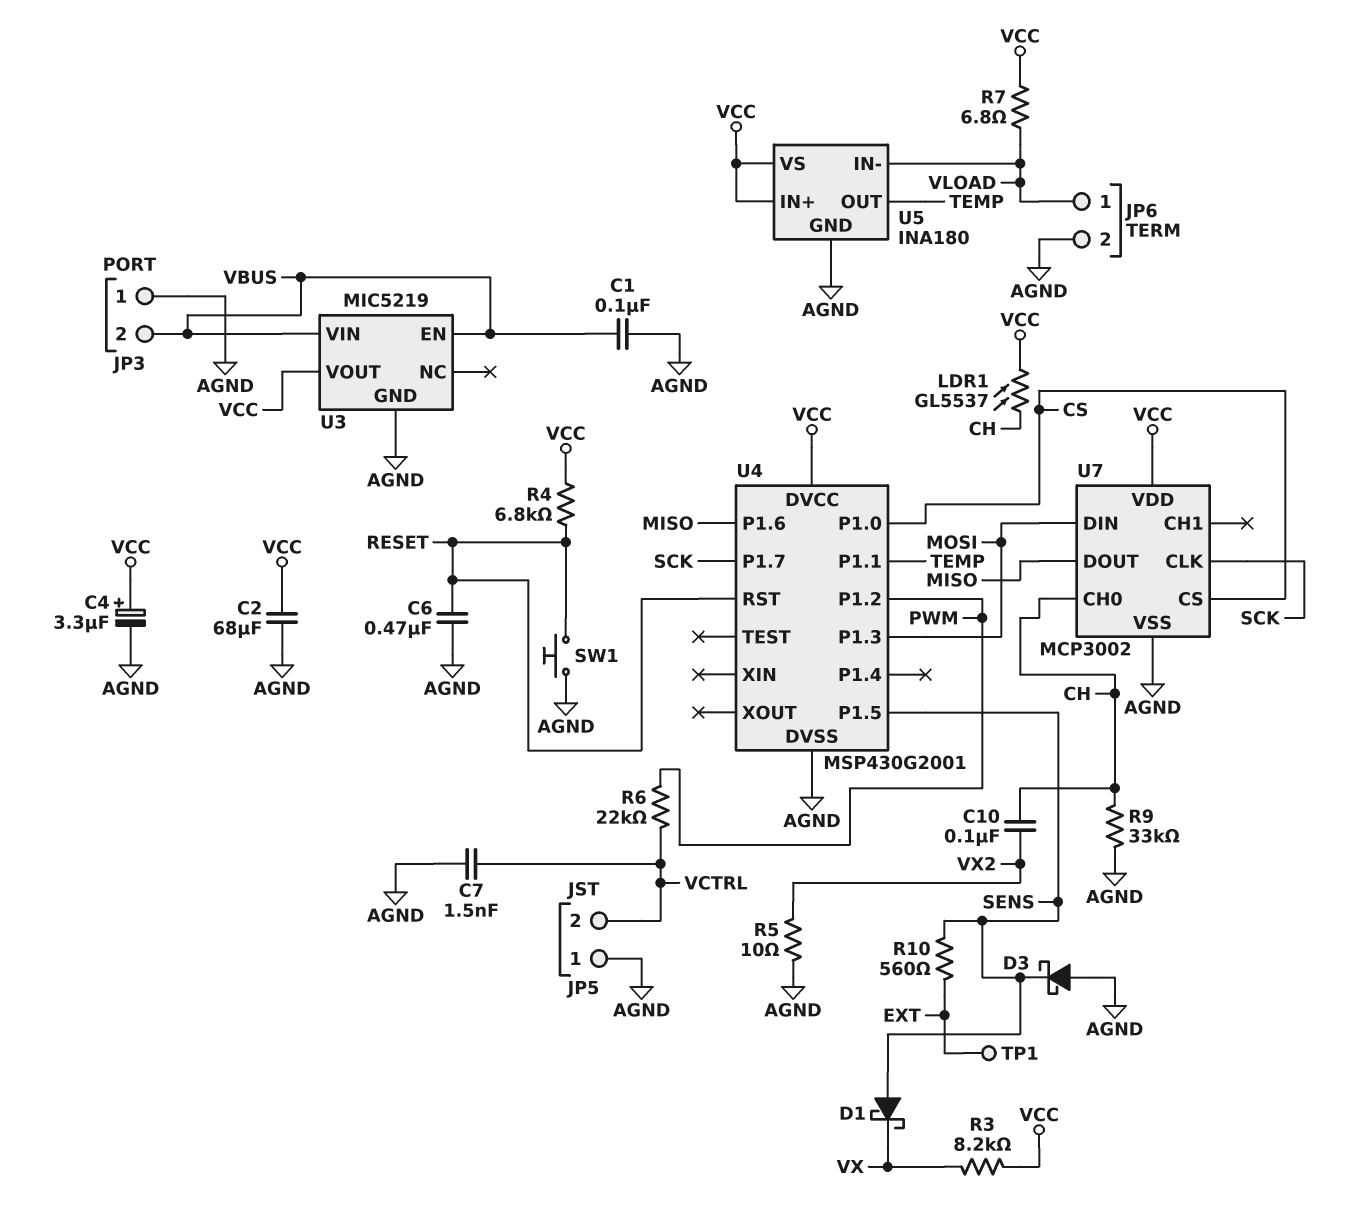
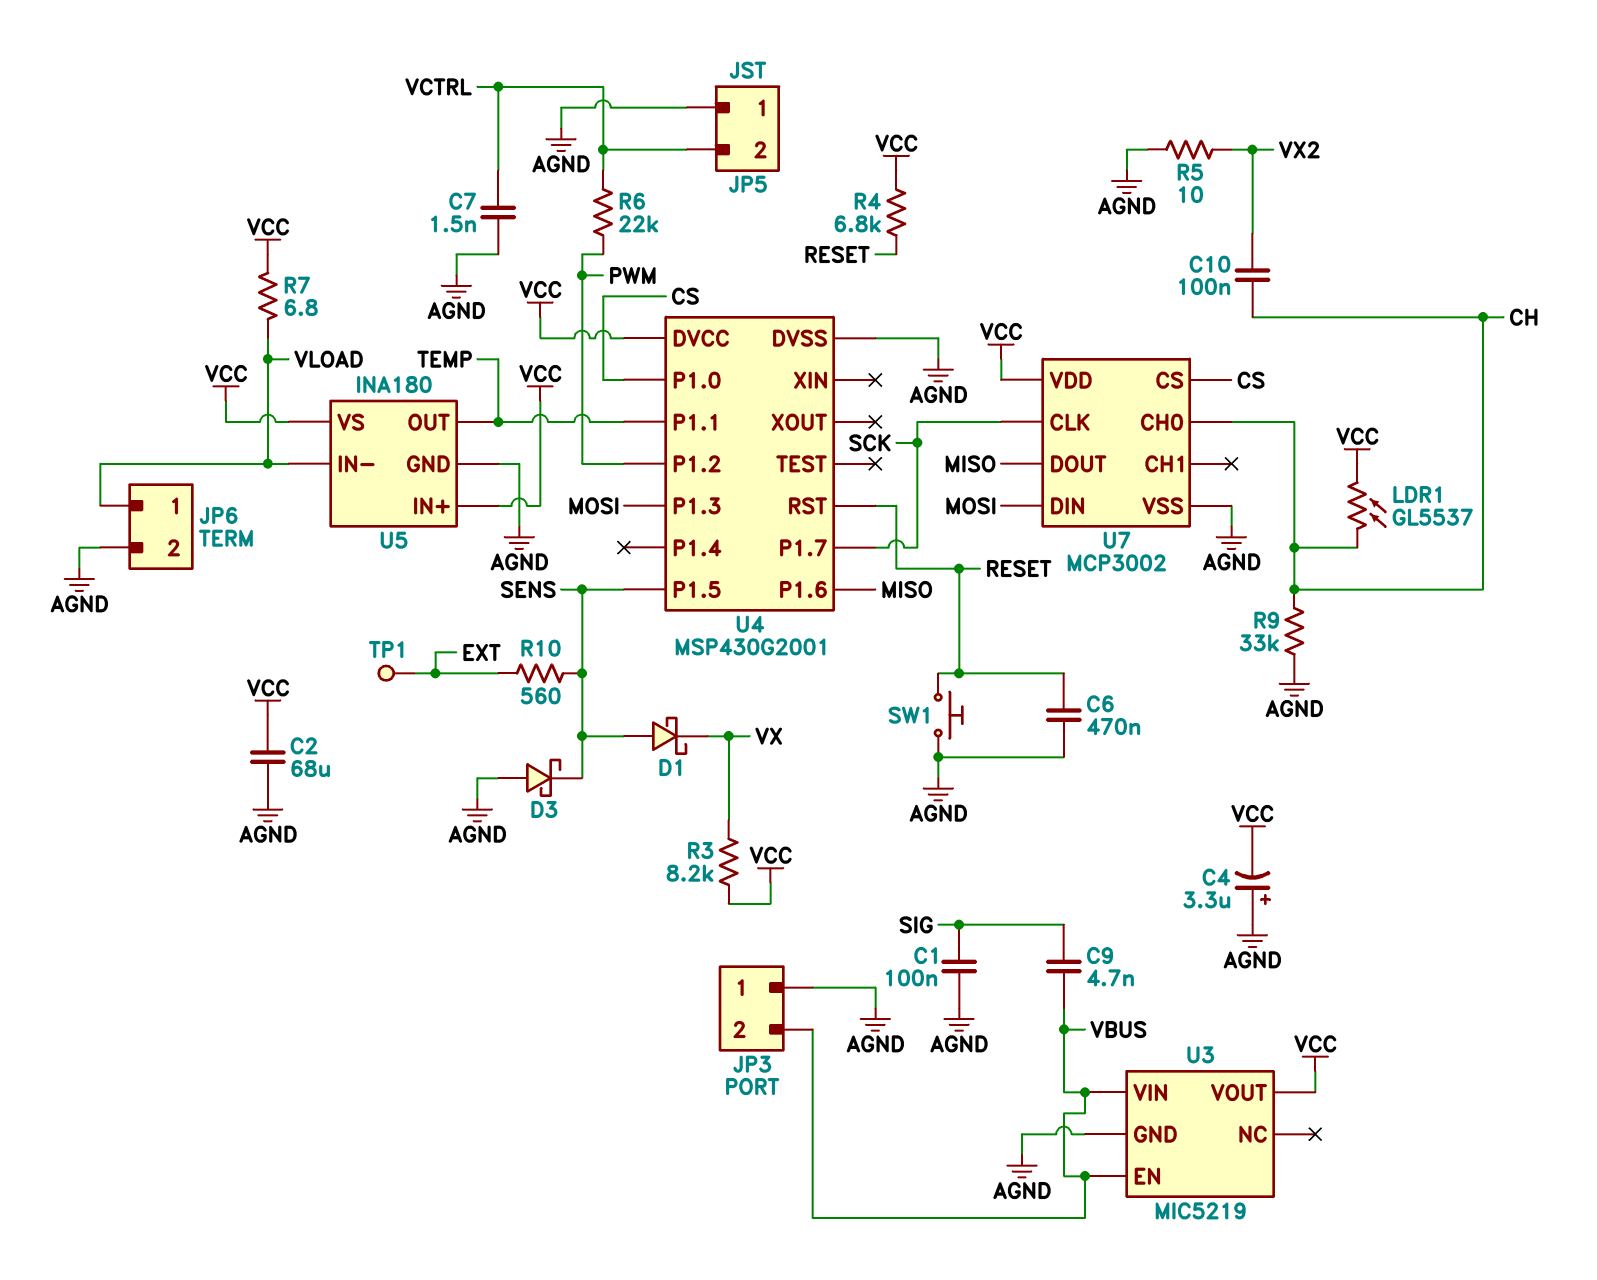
C1: 100nF (AGND, VBUS) -> 100nF (AGND, SIG)
C4: 3.3uF (plus VCC, minus AGND) -> 3.3uF (plus AGND, minus VCC)
C9: none -> 4.7nF (SIG, VBUS)

